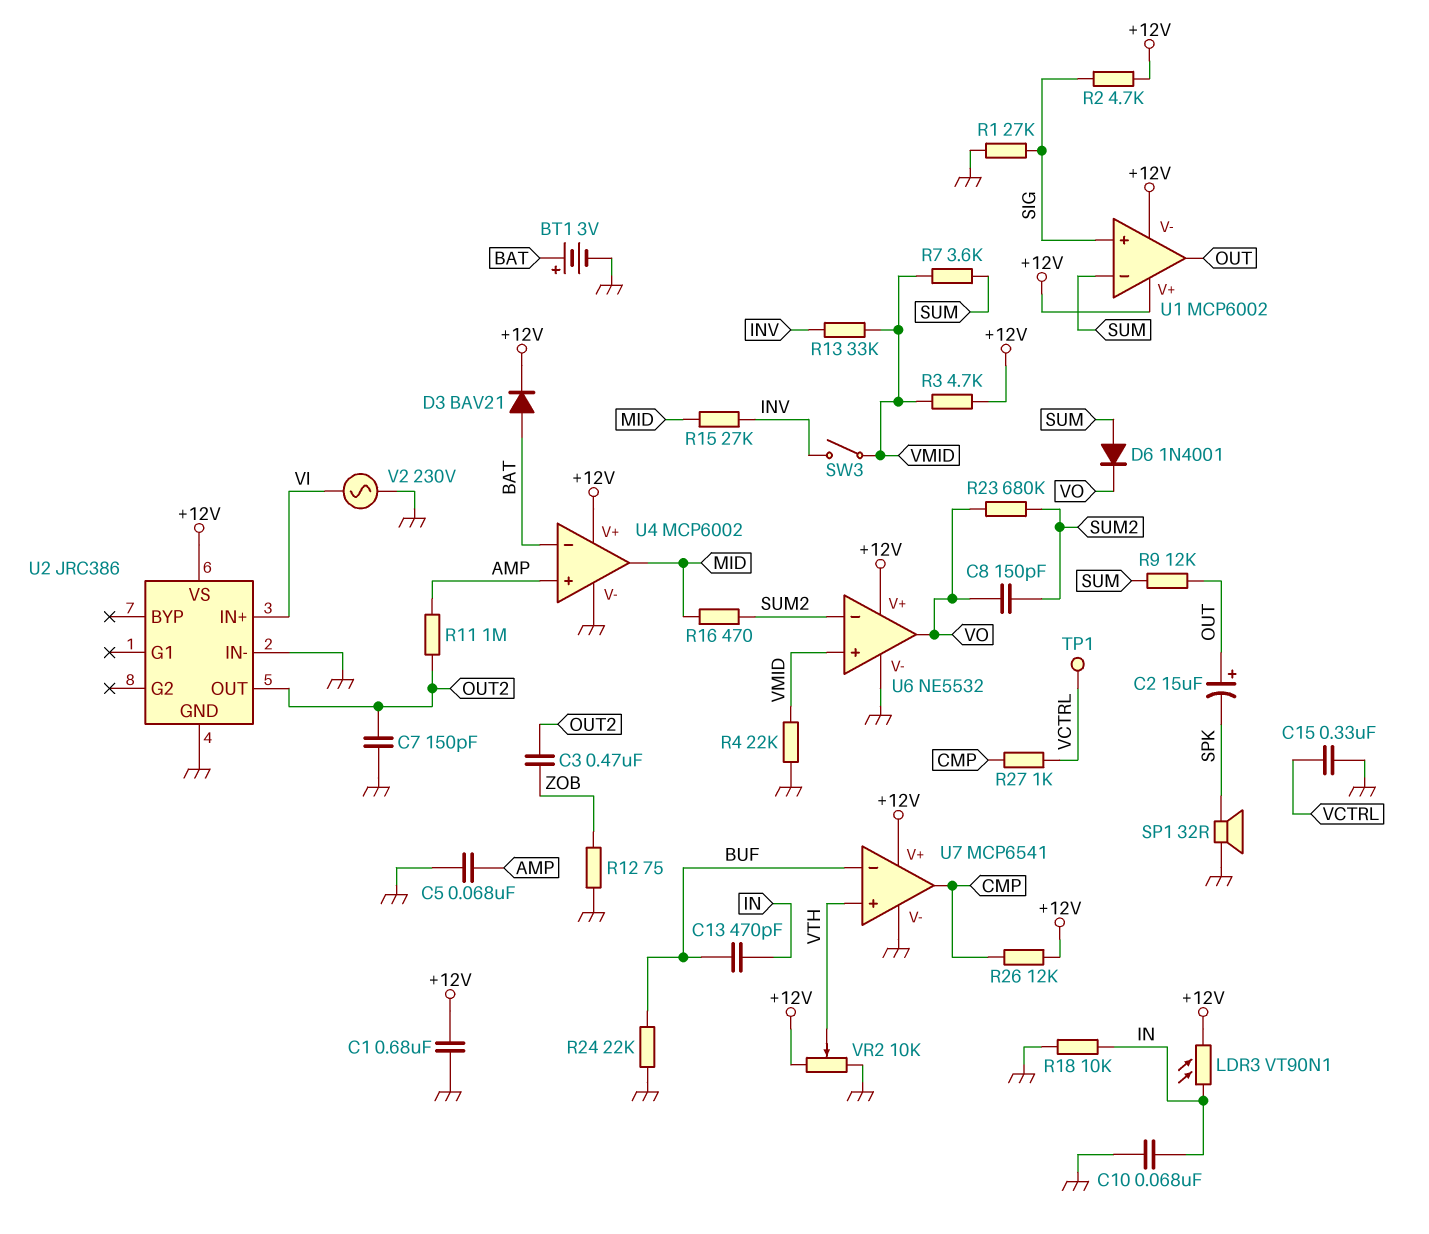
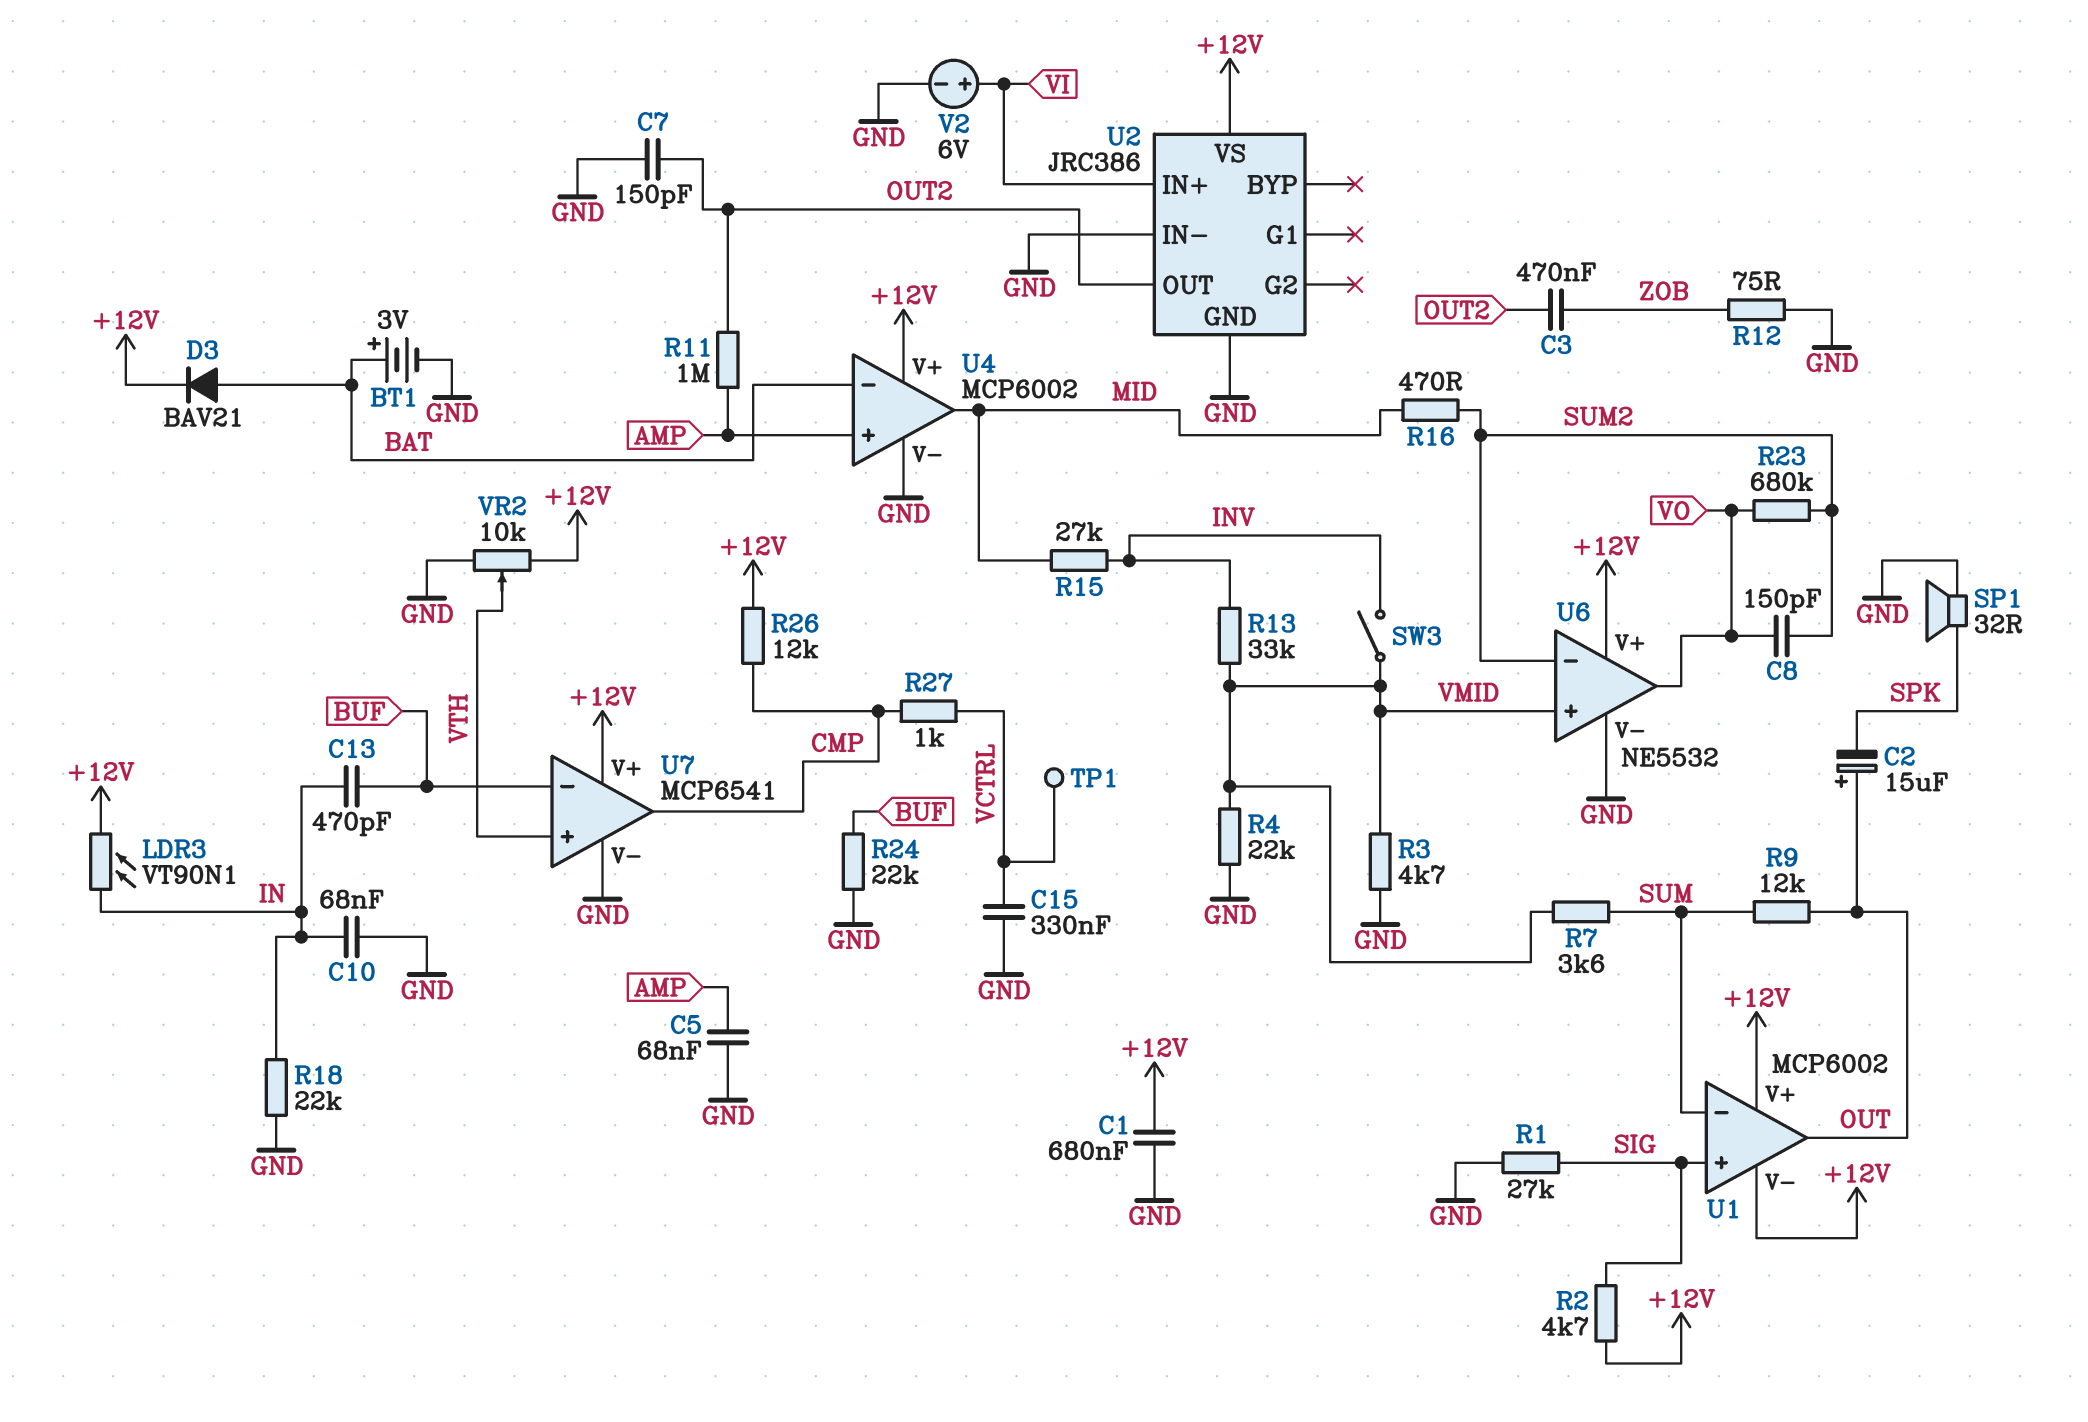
D6: diode 1N4001 (A SUM, K VO) -> none
R3: 4.7k (+12V, VMID) -> 4.7k (GND, VMID)
R18: 10k (GND, IN) -> 22k (GND, IN)
V2: AC 230V (GND, VI) -> 6V (plus VI, minus GND)

